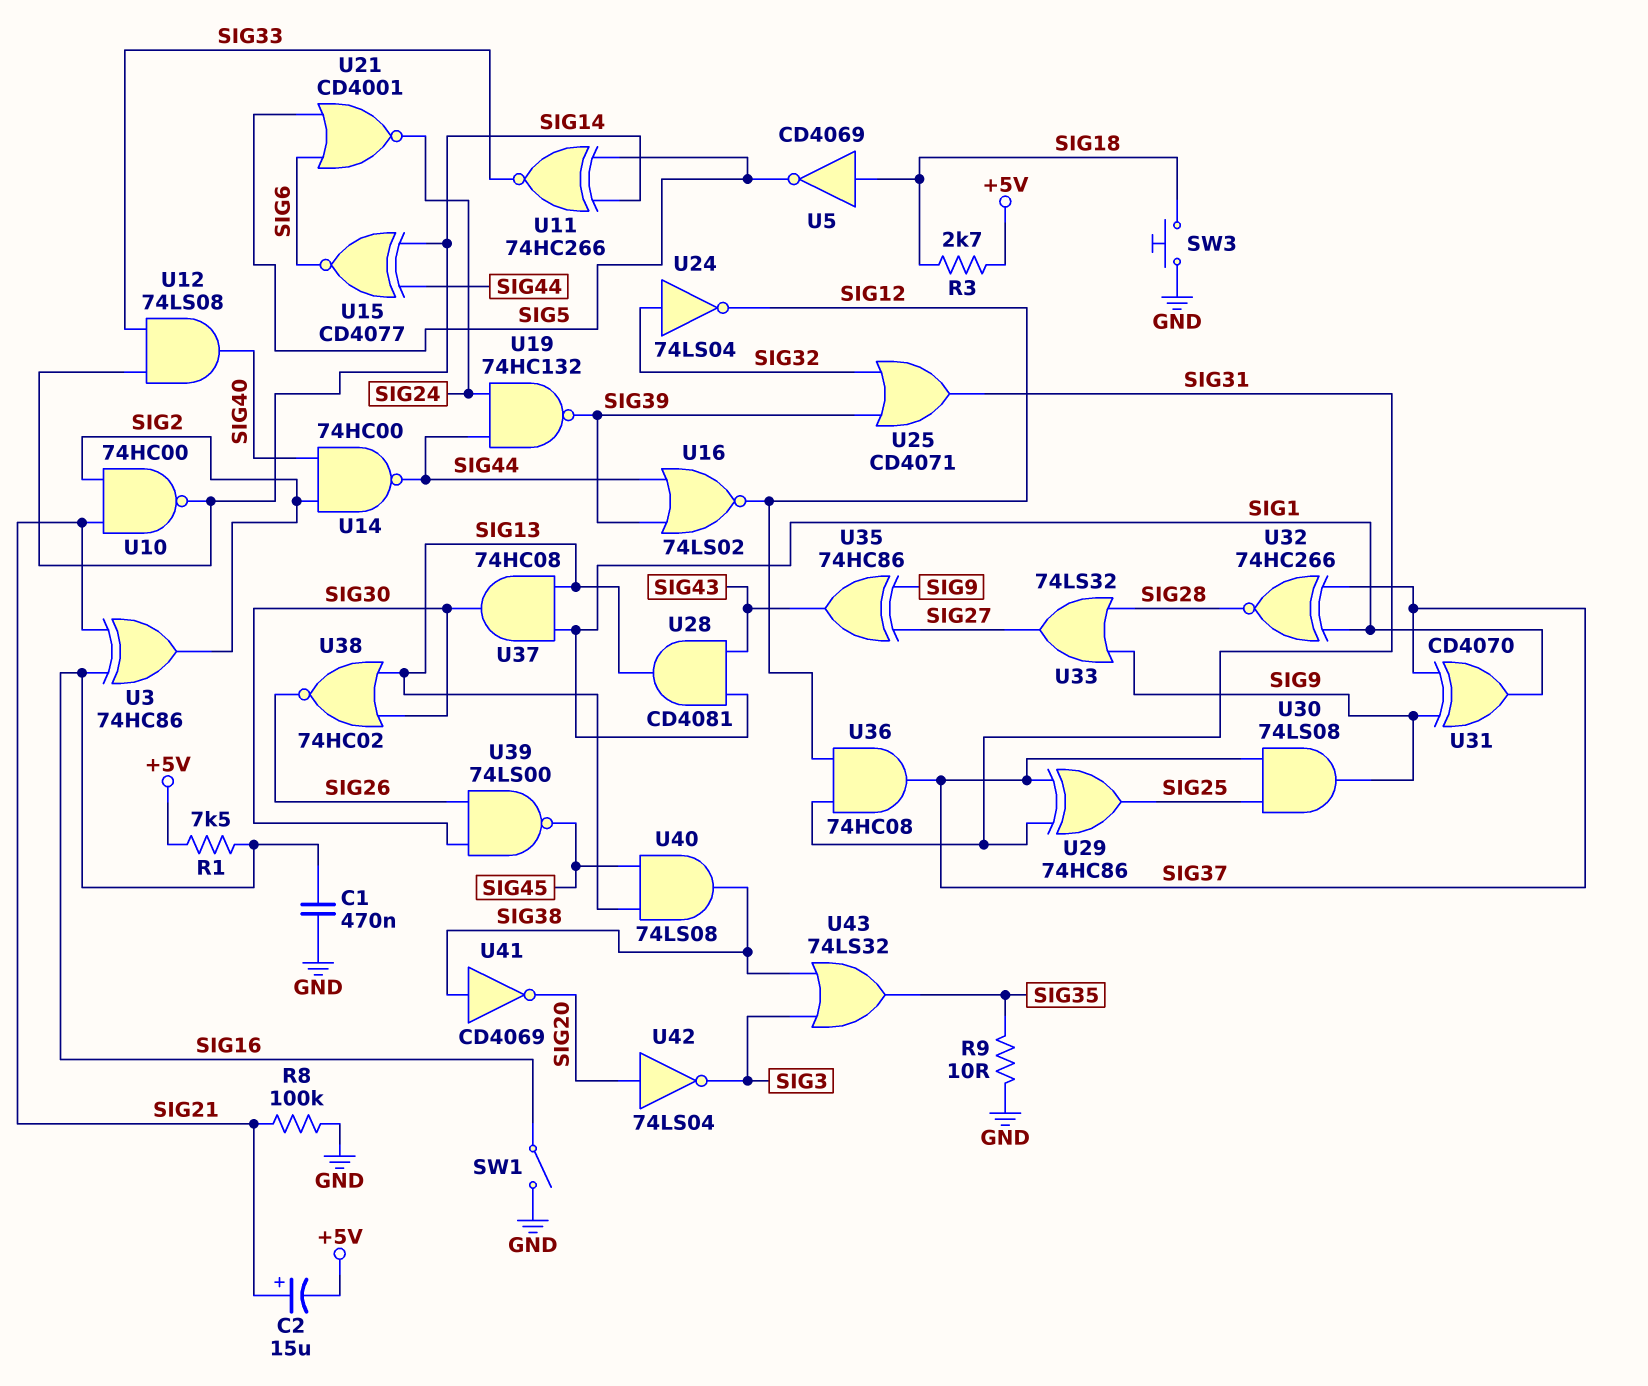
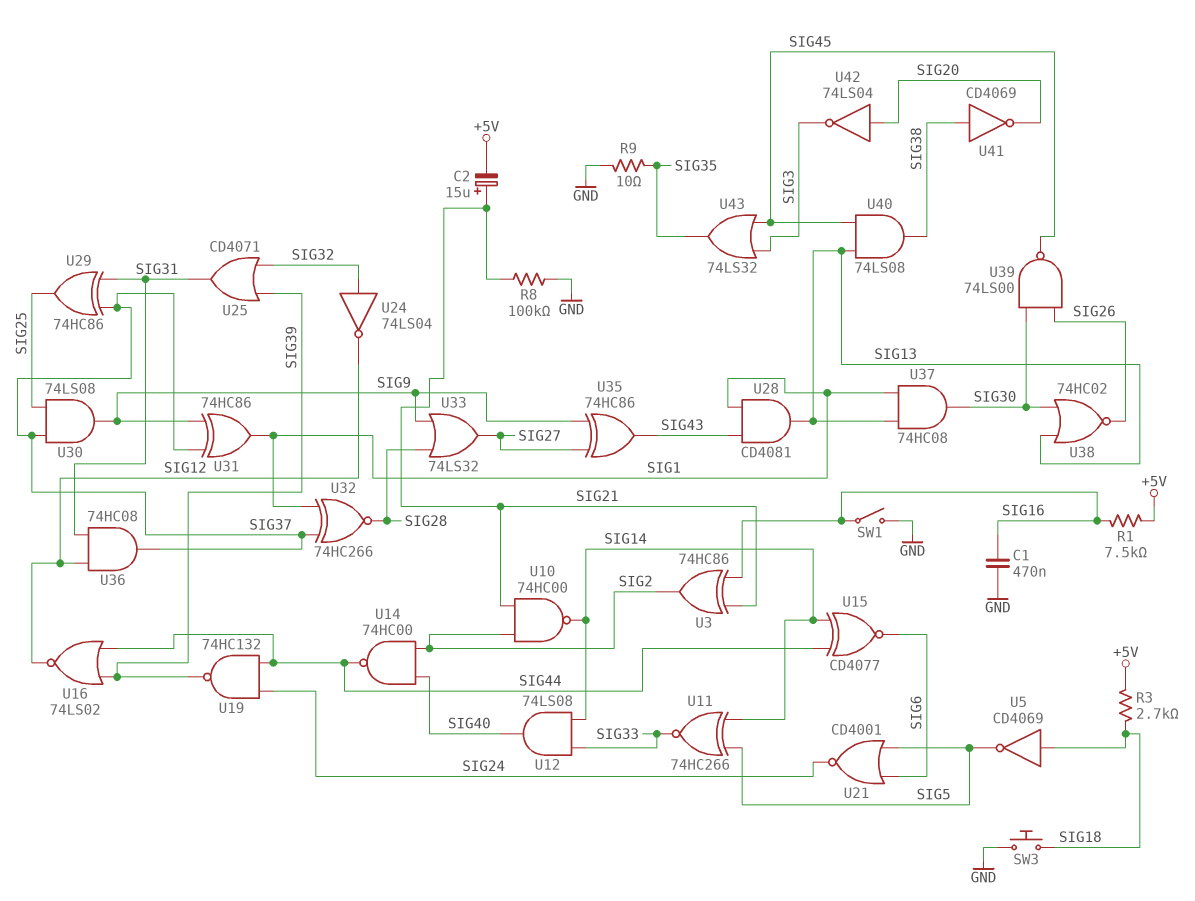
U31: XOR CD4070 (in SIG9, in SIG37, out SIG1) -> XOR 74HC86 (in SIG9, in SIG37, out SIG1)
U43: OR 74LS32 (in SIG3, in SIG38, out SIG35) -> OR 74LS32 (in SIG3, in SIG45, out SIG35)

